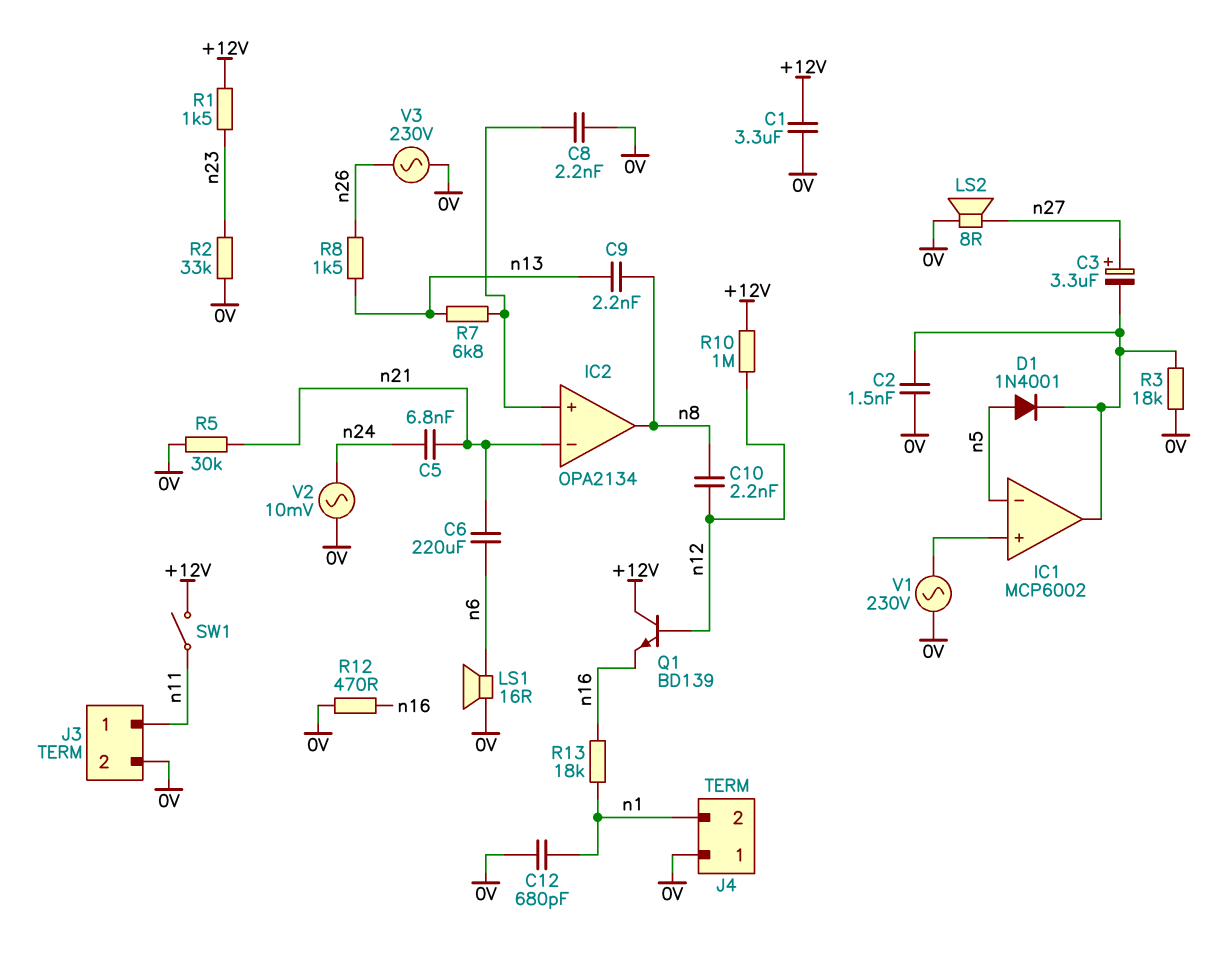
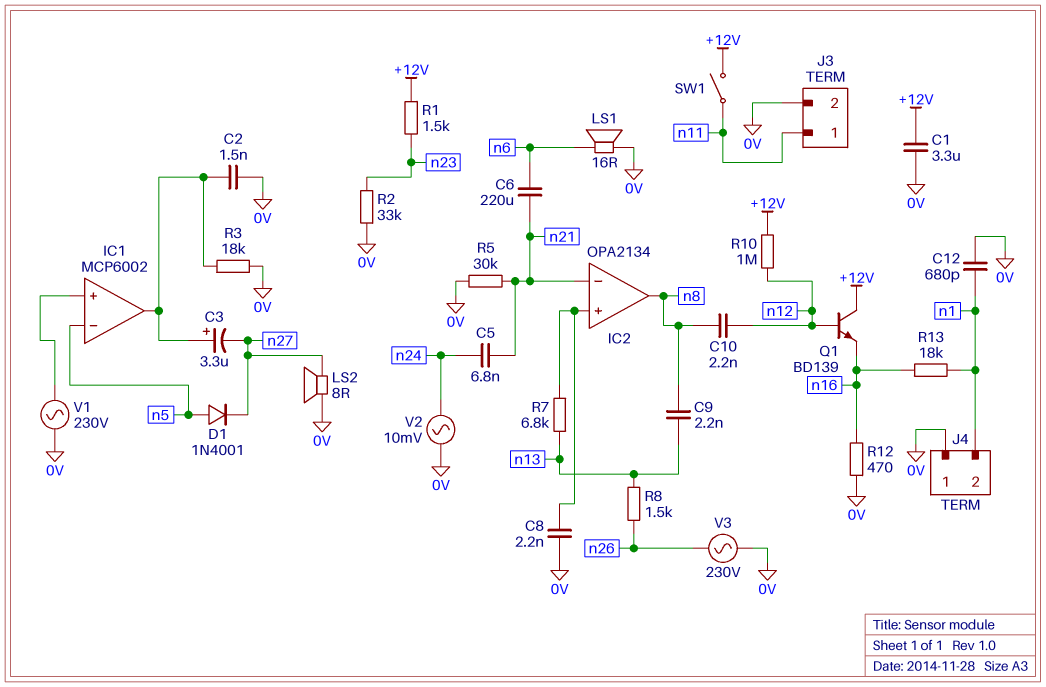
C3: 3.3uF (plus n27, minus IC1/out) -> 3.3uF (plus IC1/out, minus n27)
D1: diode 1N4001 (A n5, K IC1/out) -> diode 1N4001 (A n5, K n27)

